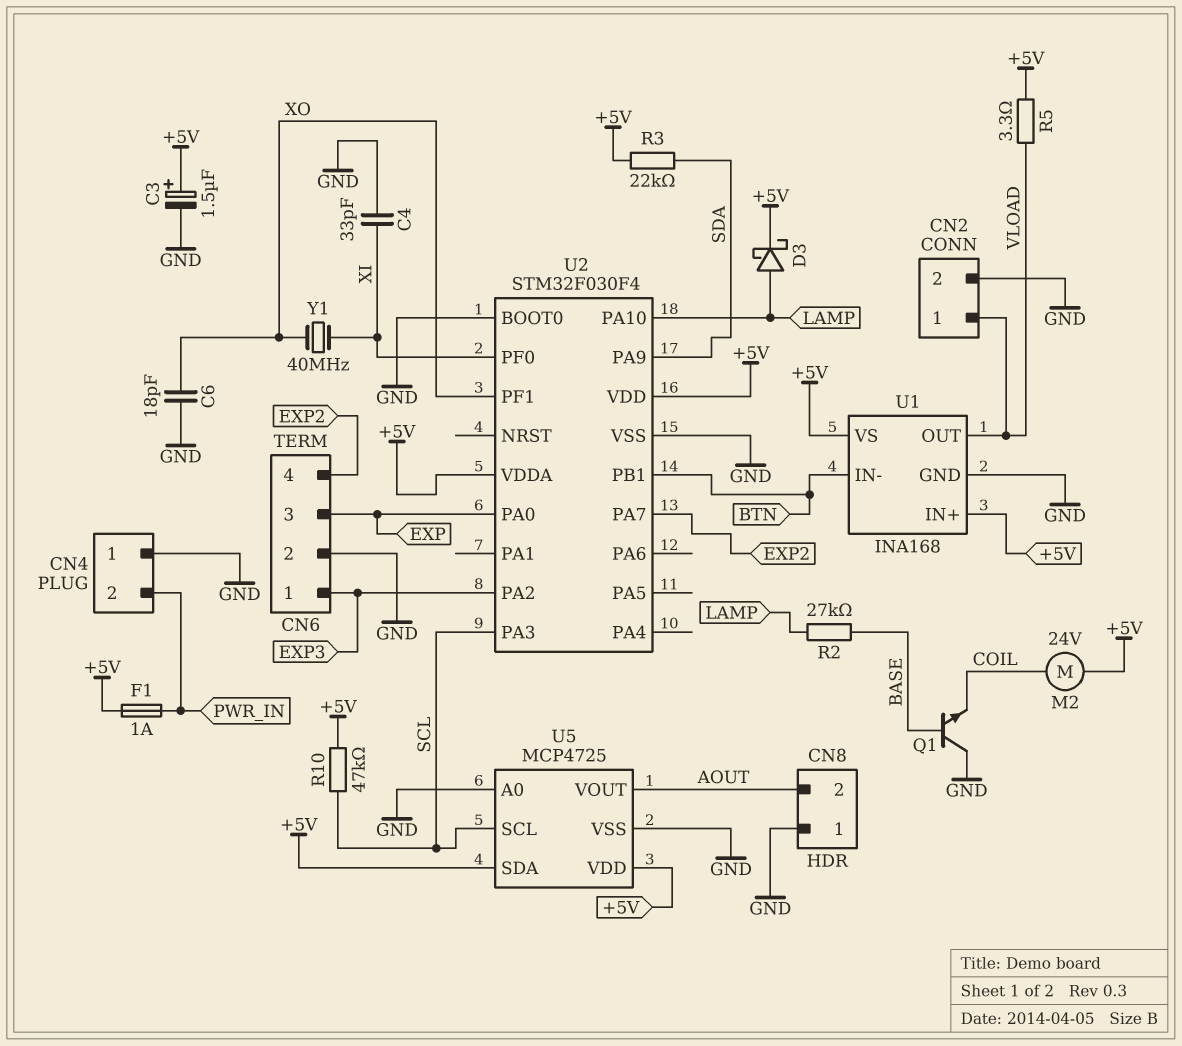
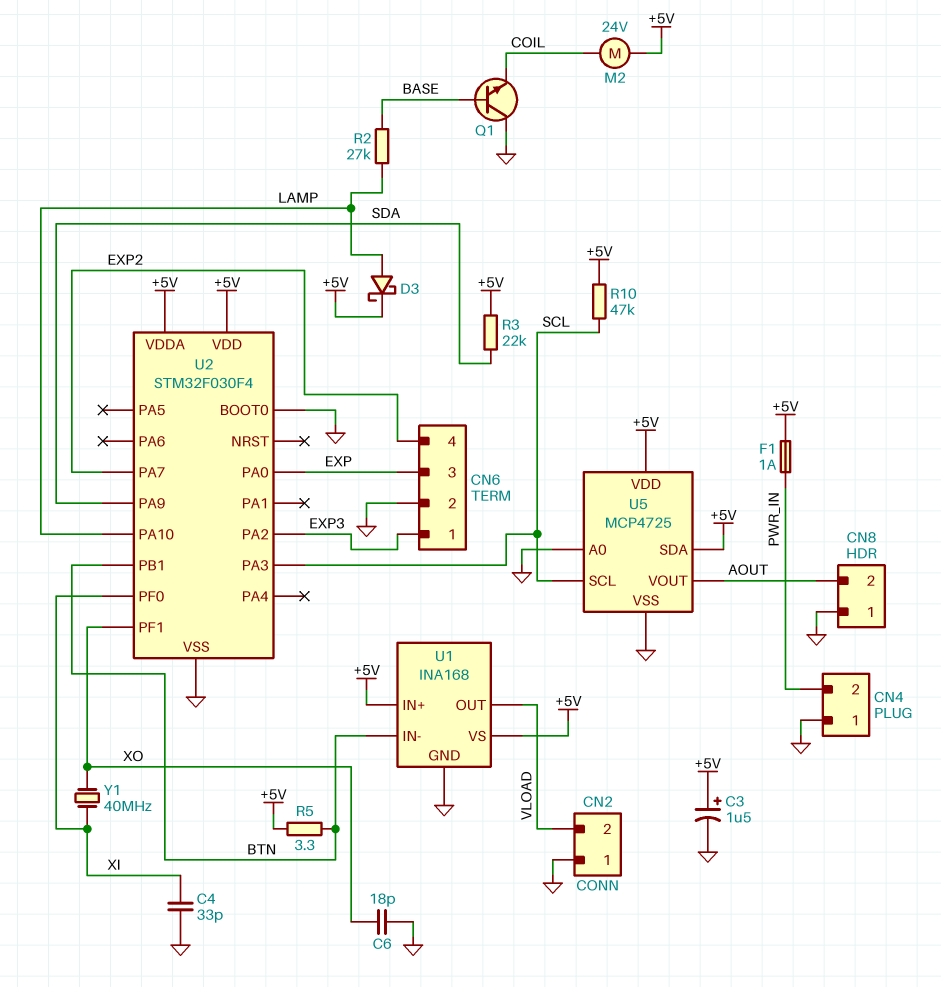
CN2 pin 1: VLOAD -> GND
CN2 pin 2: GND -> VLOAD
R5: 3.3 (+5V, VLOAD) -> 3.3 (+5V, BTN)

